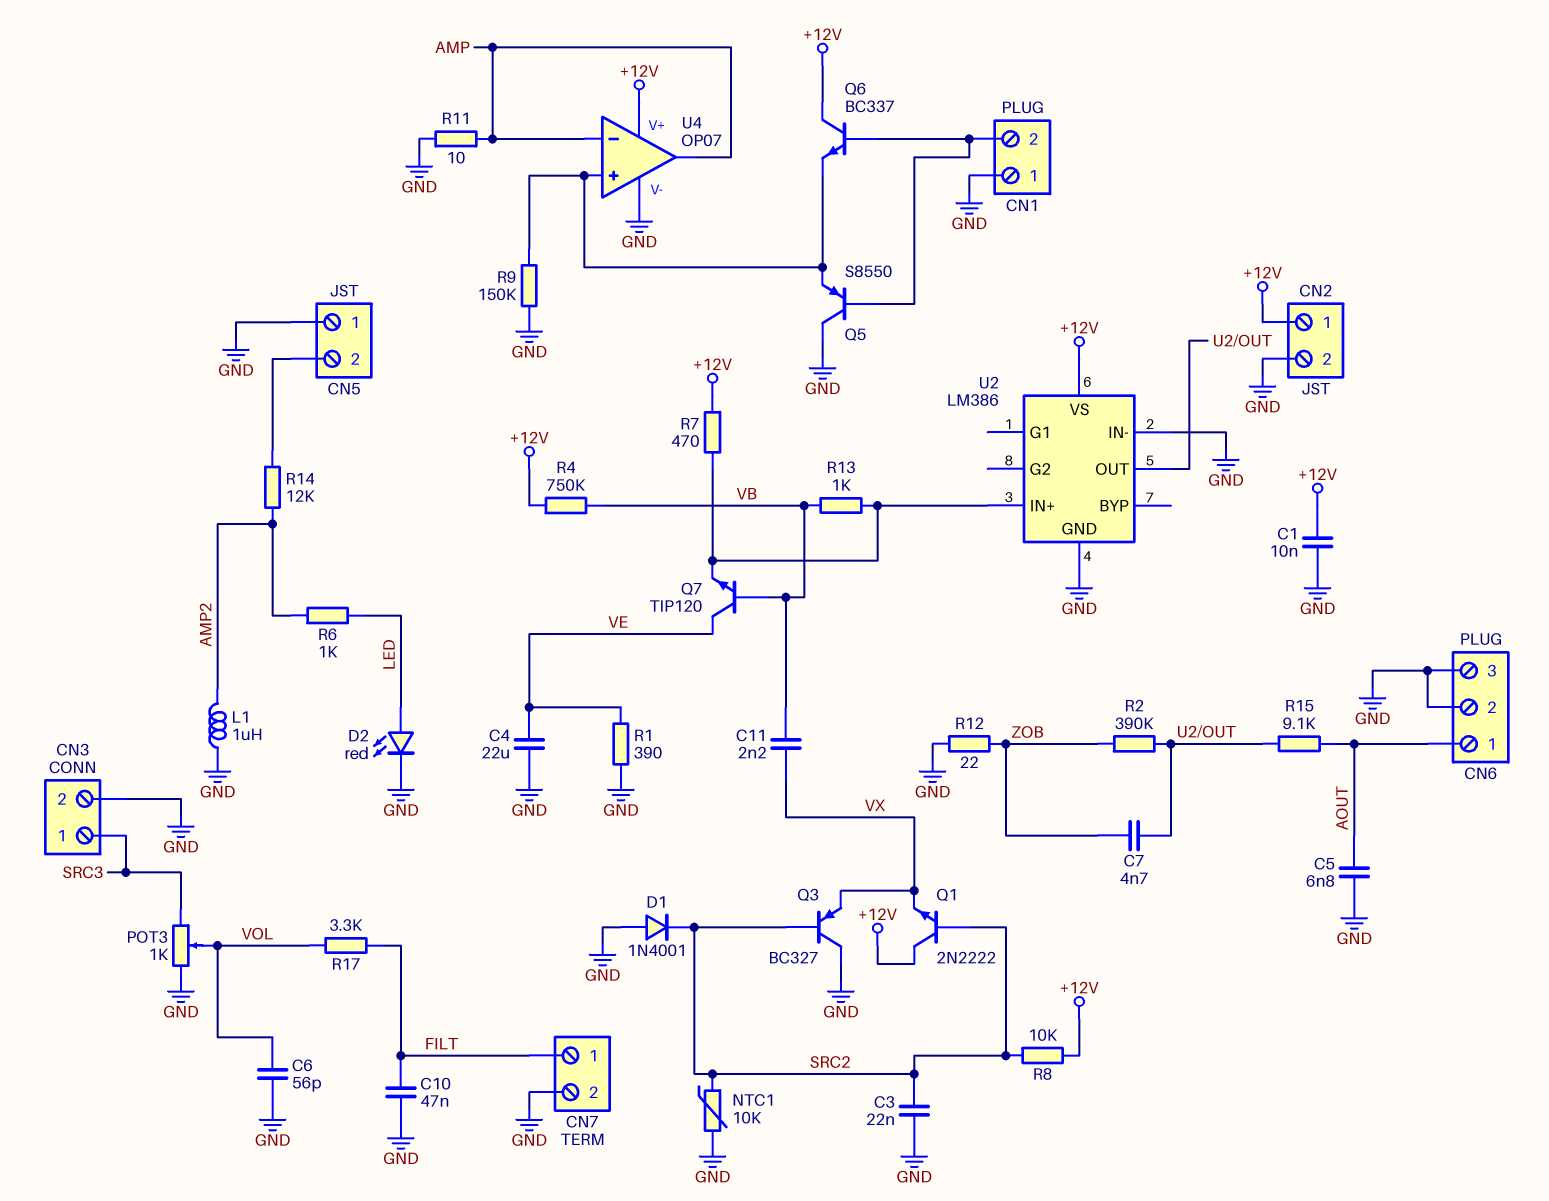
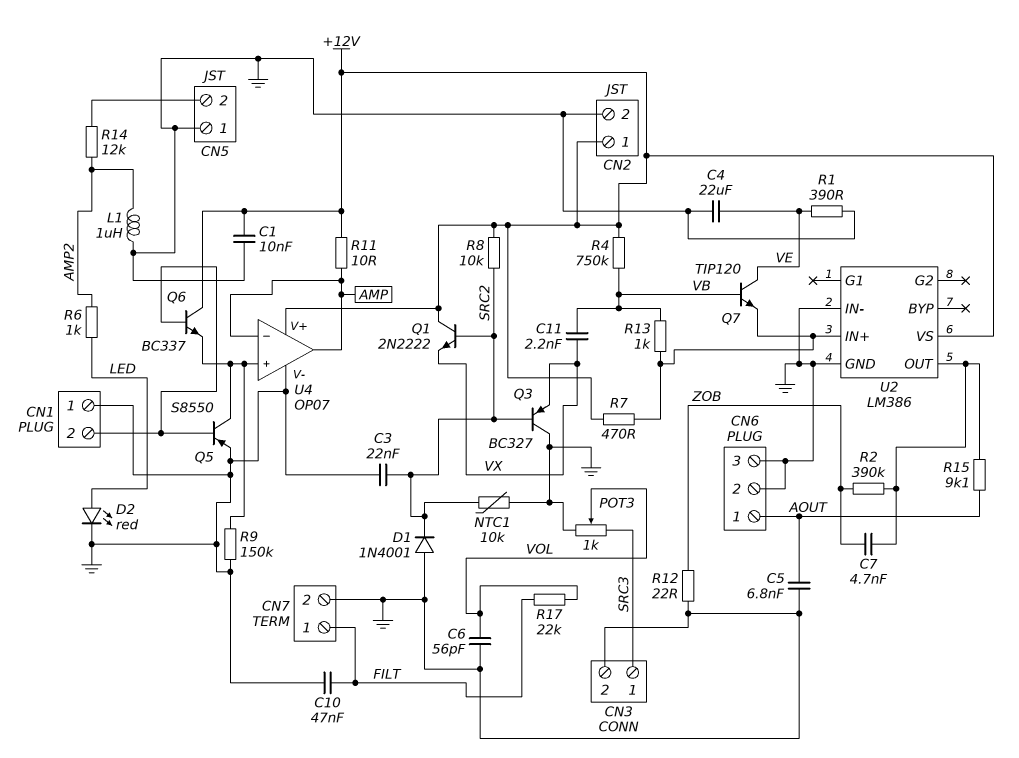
Q5: PNP S8550 (B CN1/2, C GND, E U4/in+) -> PNP S8550 (B CN1/2, C U4/in+, E GND)
R11: 10 (AMP, GND) -> 10 (+12V, AMP)
R17: 3.3k (FILT, VOL) -> 22k (FILT, VOL)

